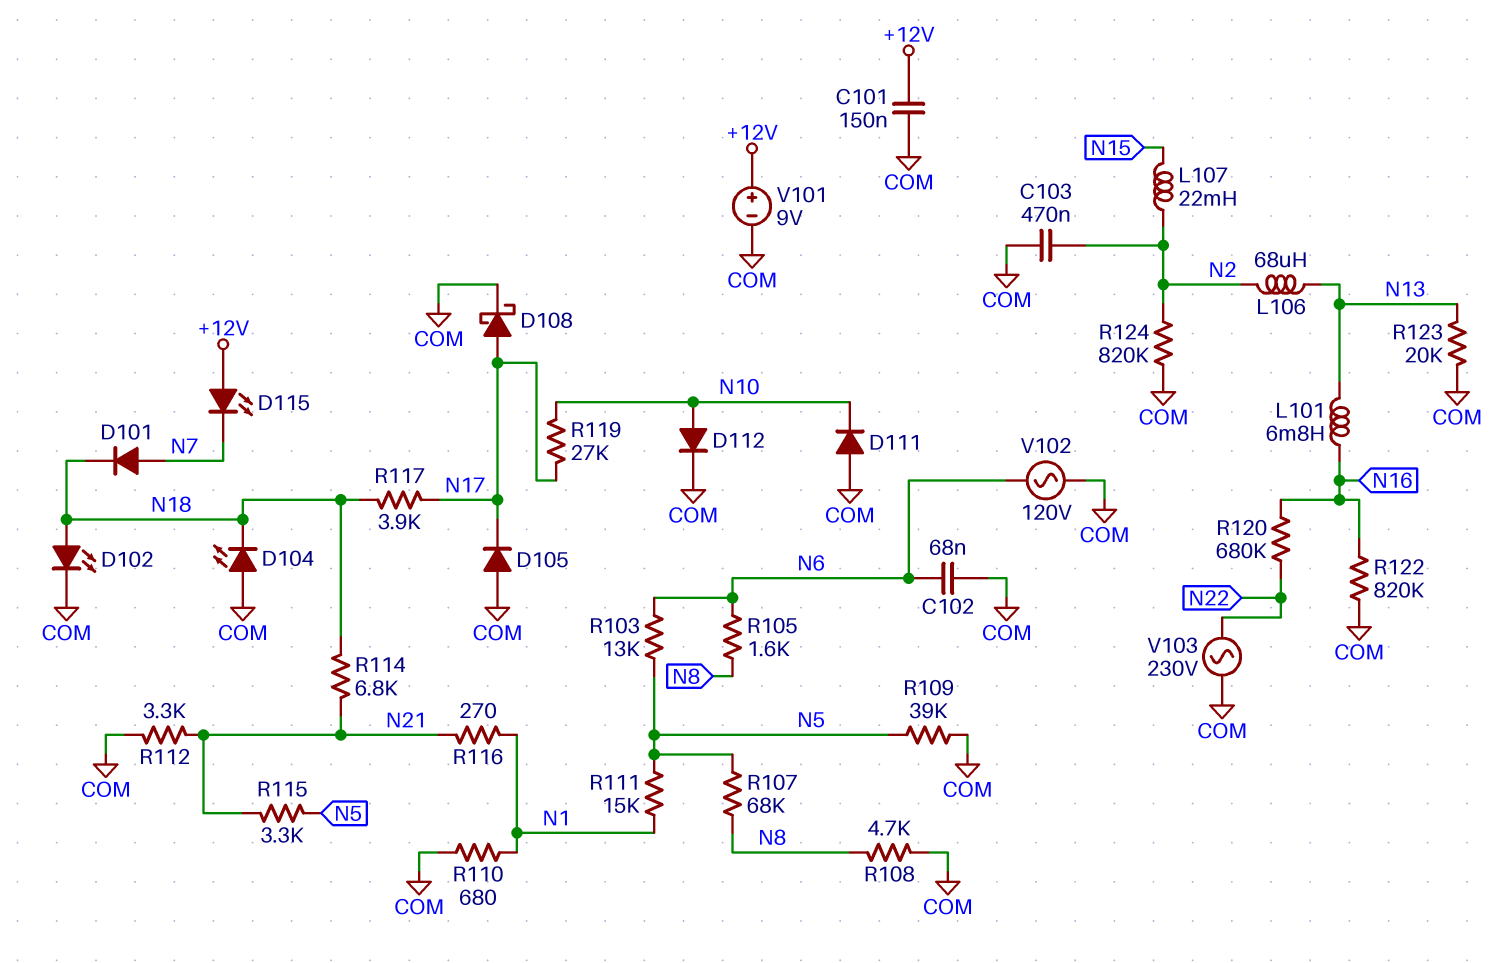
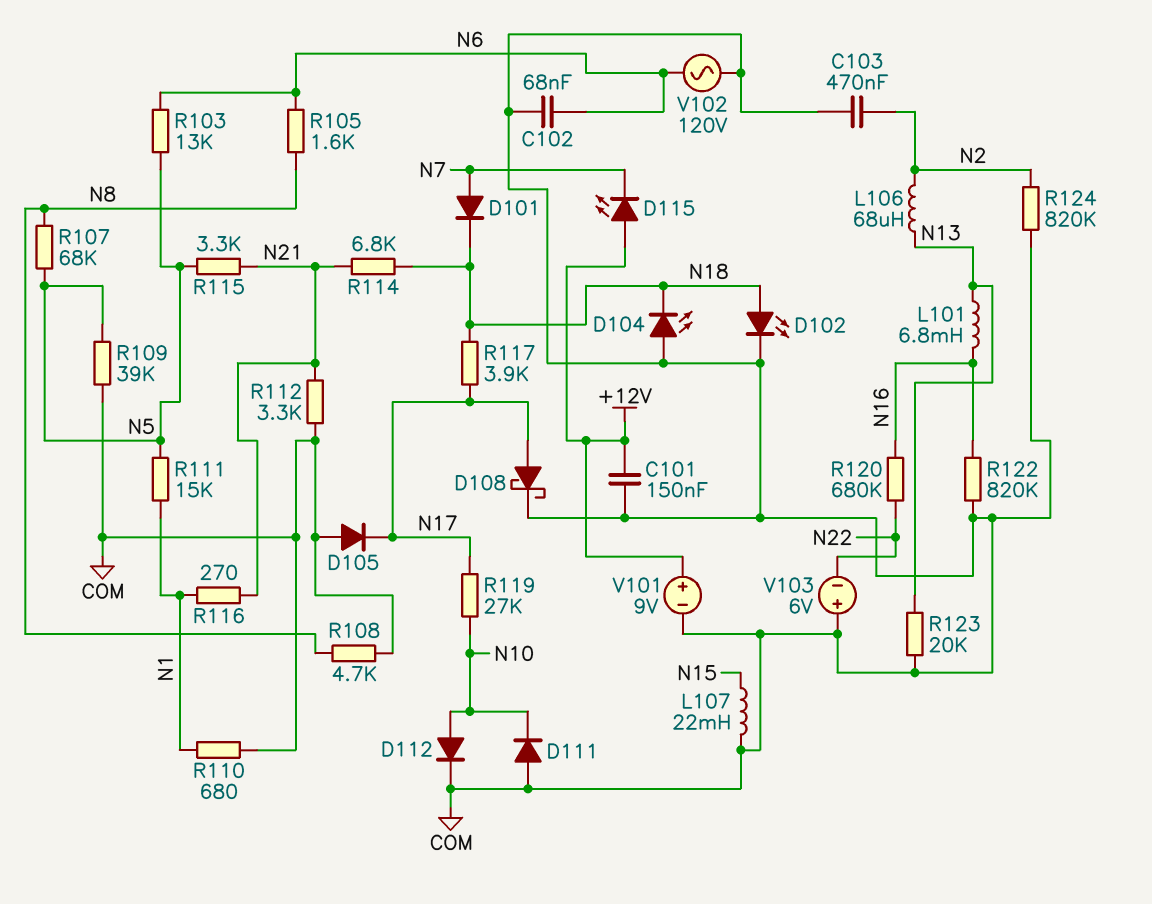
L107: 22mH (N2, N15) -> 22mH (COM, N15)
V103: AC 230V (COM, N22) -> 6V (plus COM, minus N22)

